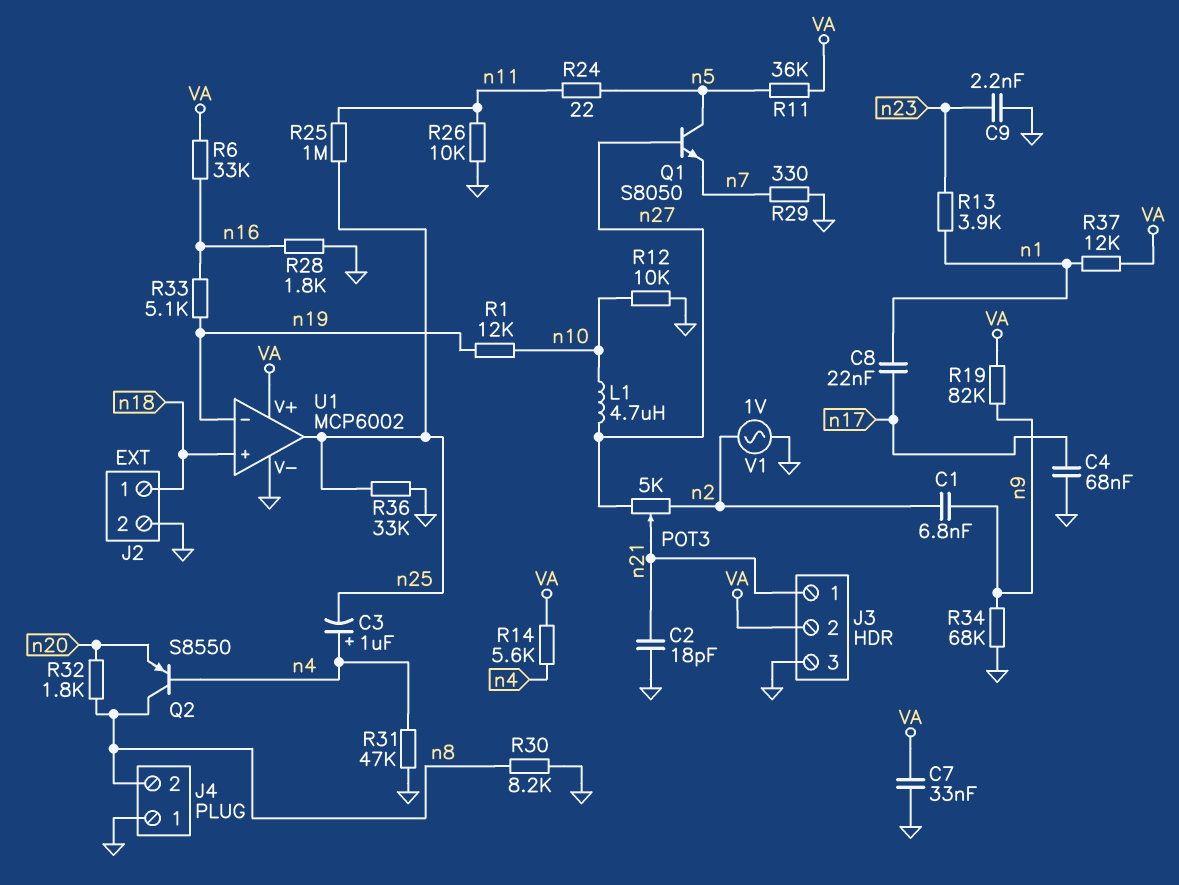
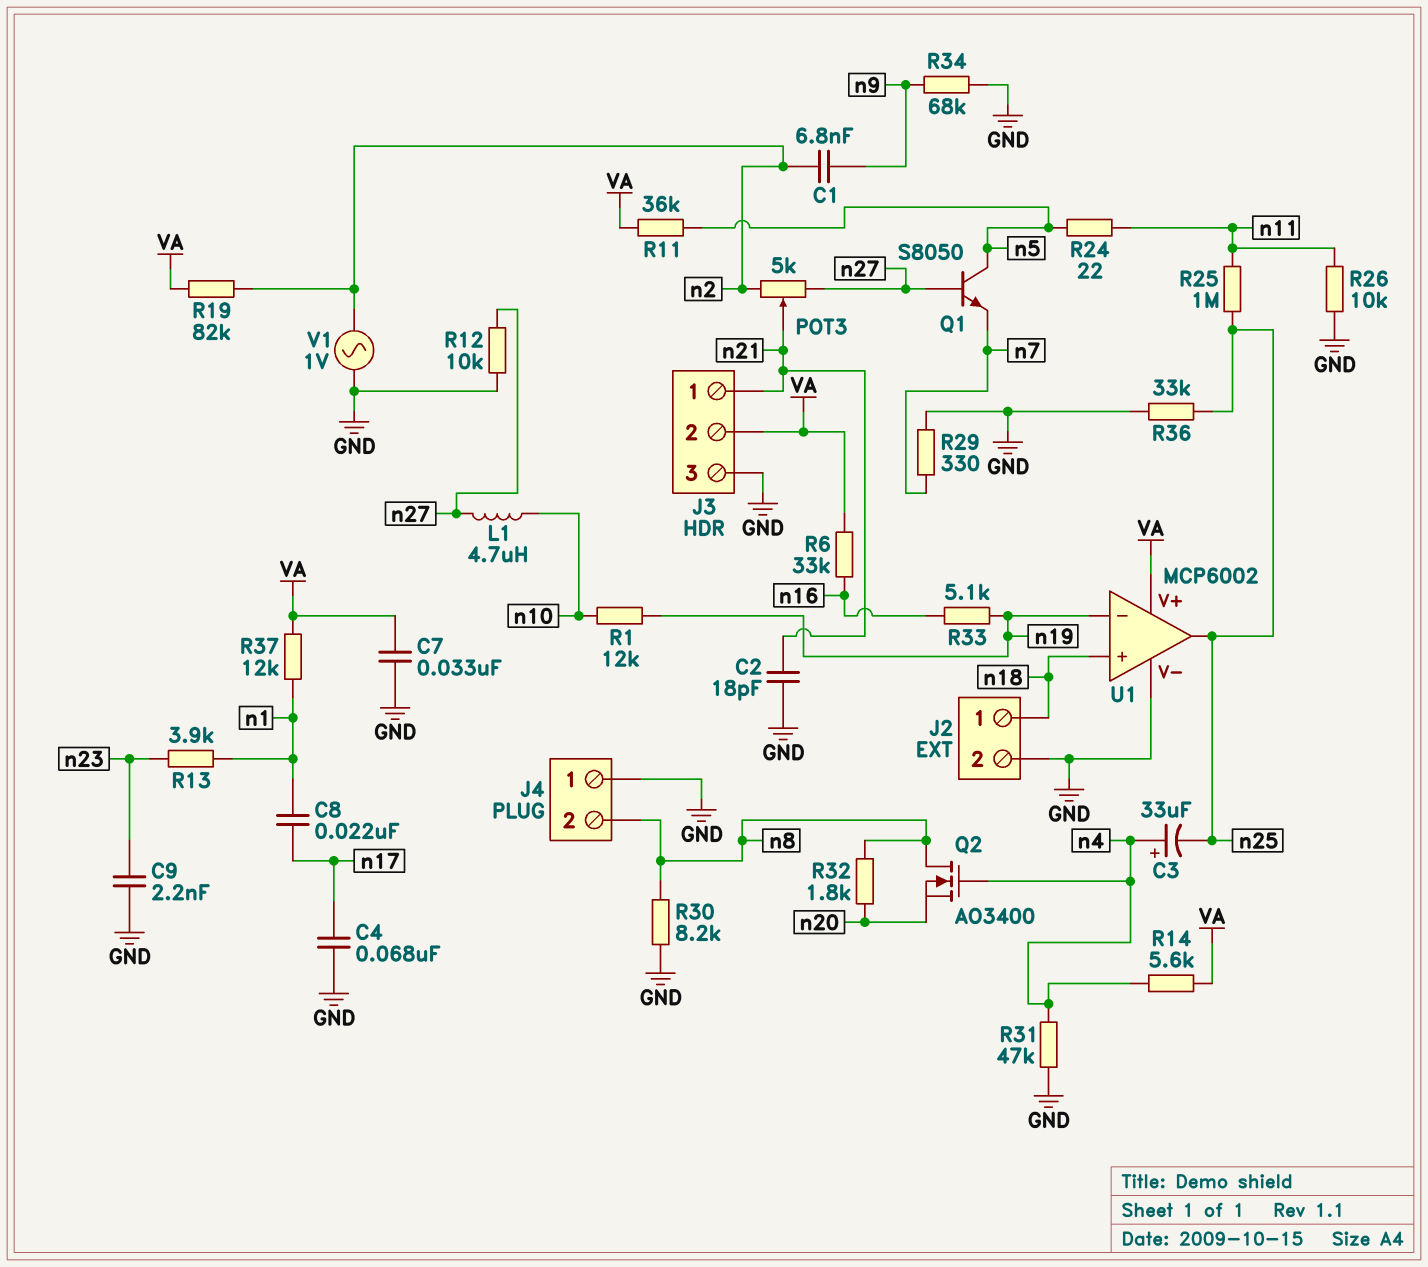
C3: 1uF (plus n4, minus n25) -> 33uF (plus n4, minus n25)
Q2: PNP S8550 (B n4, C n8, E n20) -> NMOS AO3400 (G n4, D n8, S n20)
R12: 10k (GND, n10) -> 10k (GND, n27)
R19: 82k (VA, n9) -> 82k (VA, n2)
R28: 1.8k (GND, n16) -> none

